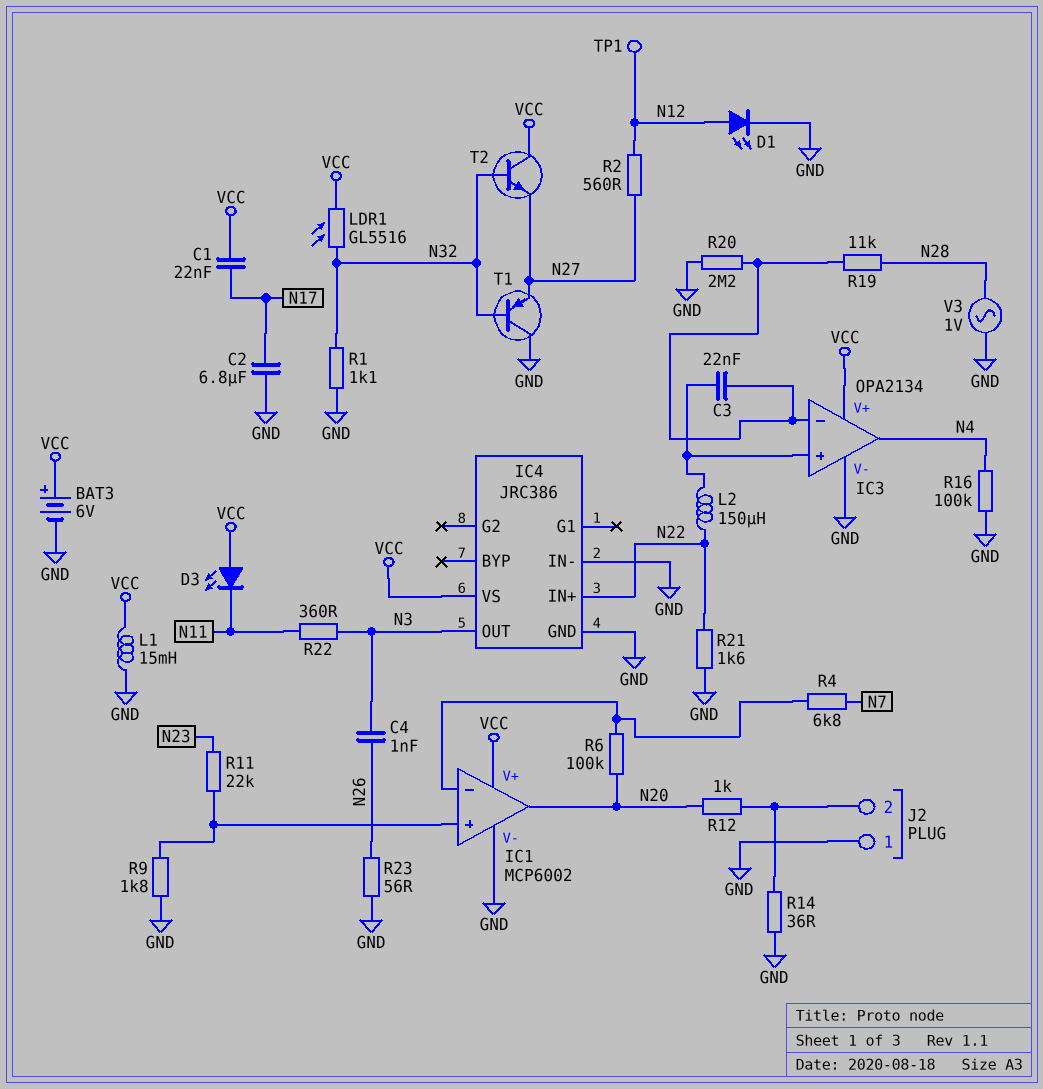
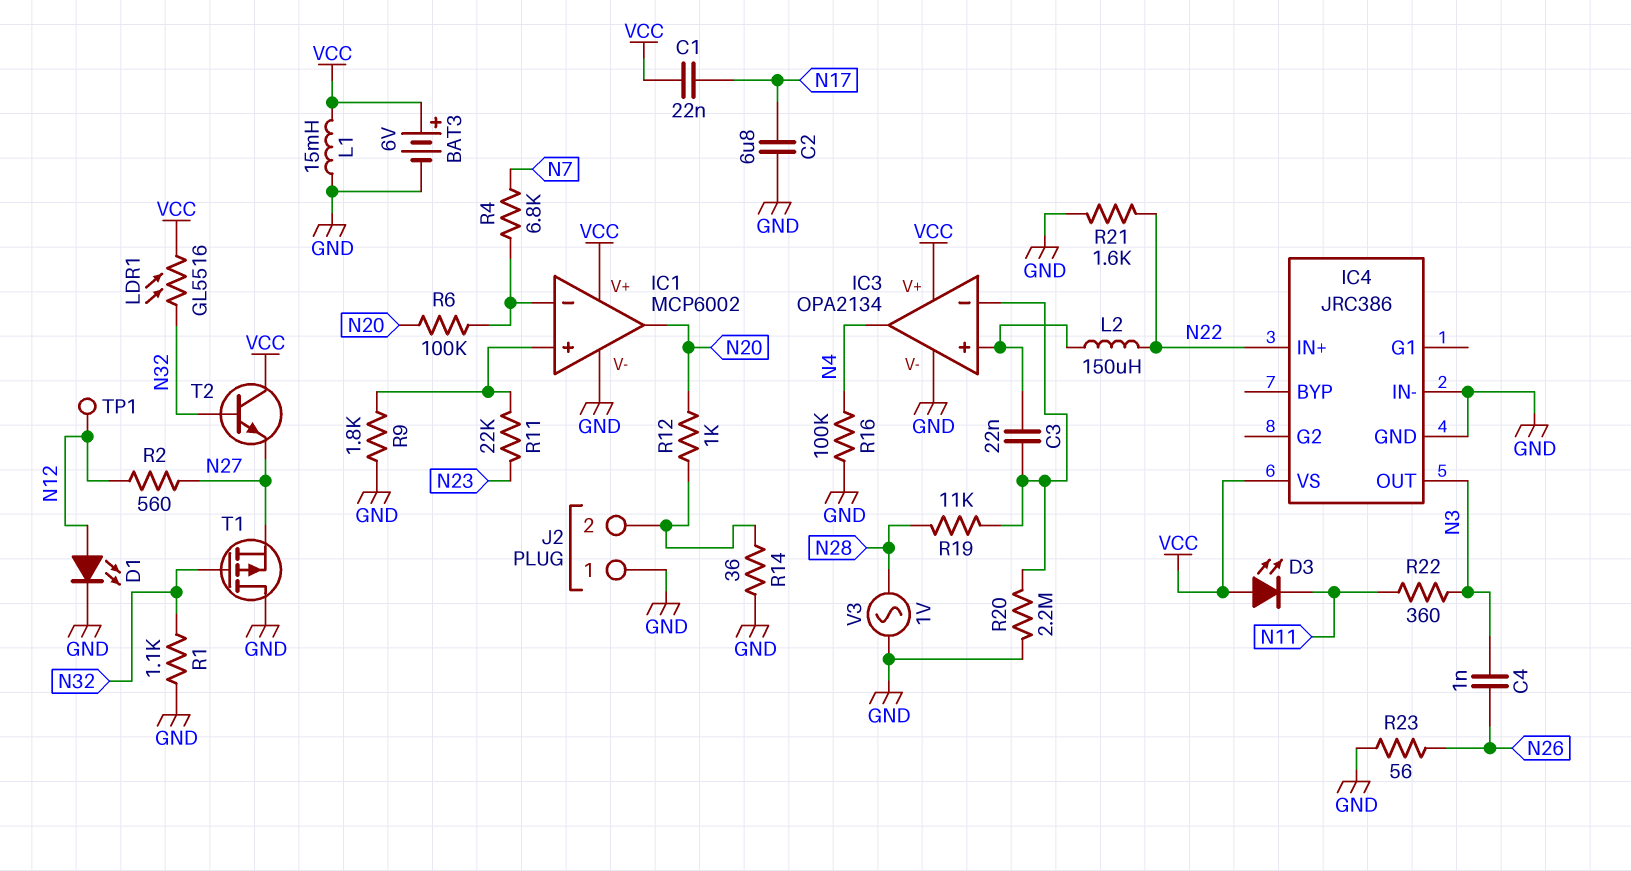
T1: PNP (B N32, C GND, E N27) -> PMOS (G N32, D GND, S N27)

